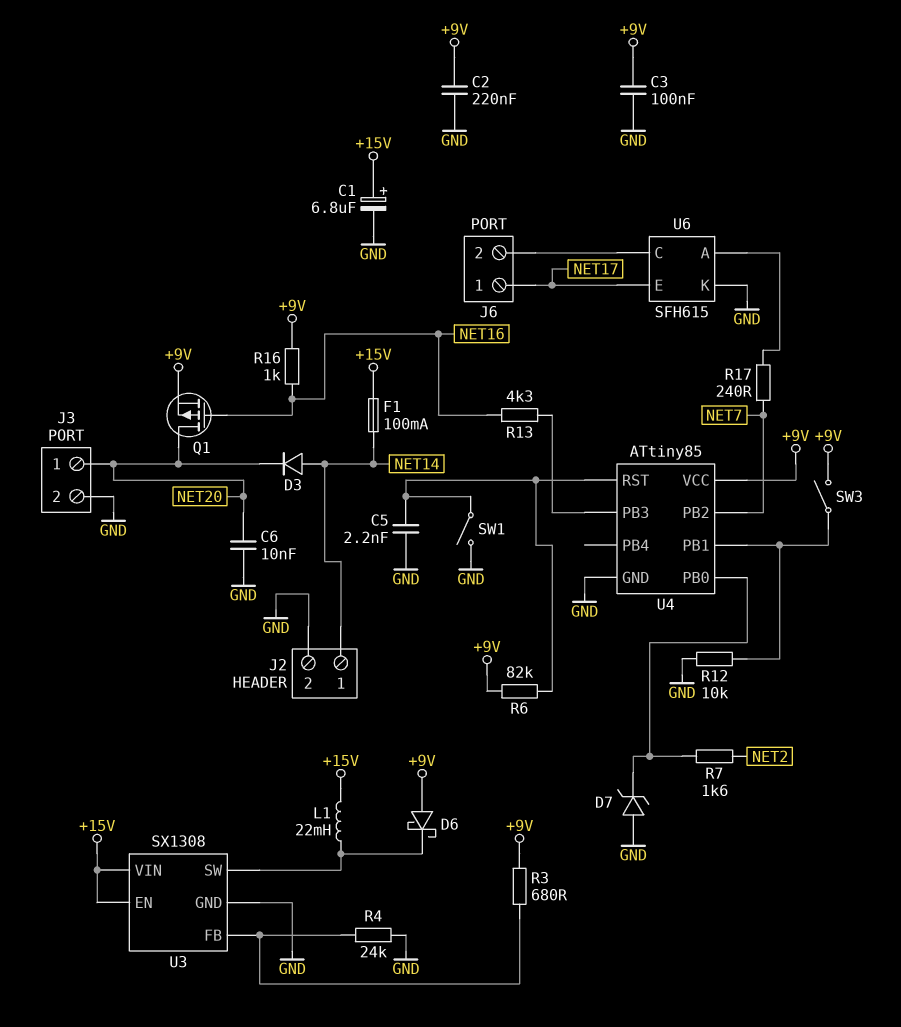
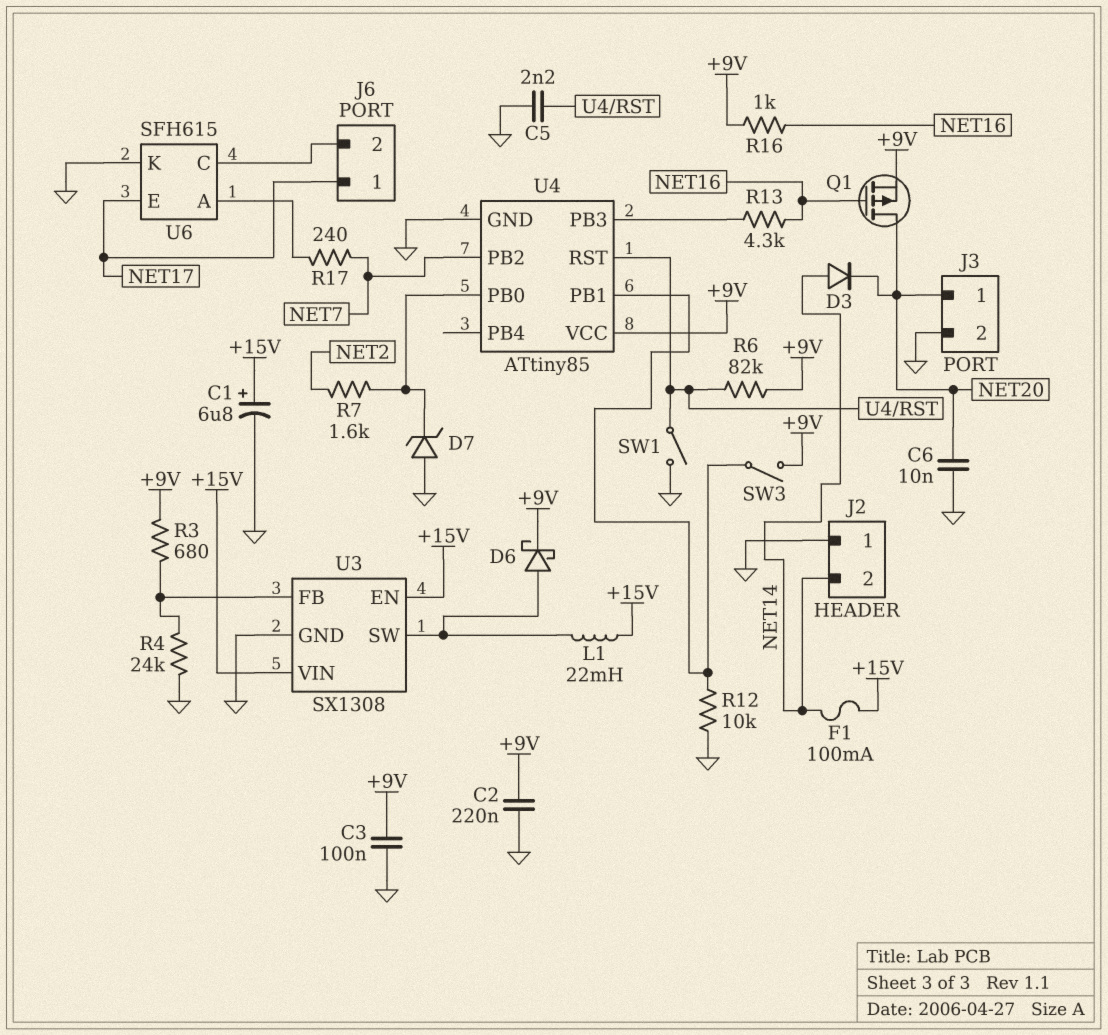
D6: schottky (A +9V, K U3/SW) -> schottky (A U3/SW, K +9V)
J2 pin 1: NET14 -> GND
J2 pin 2: GND -> NET14

